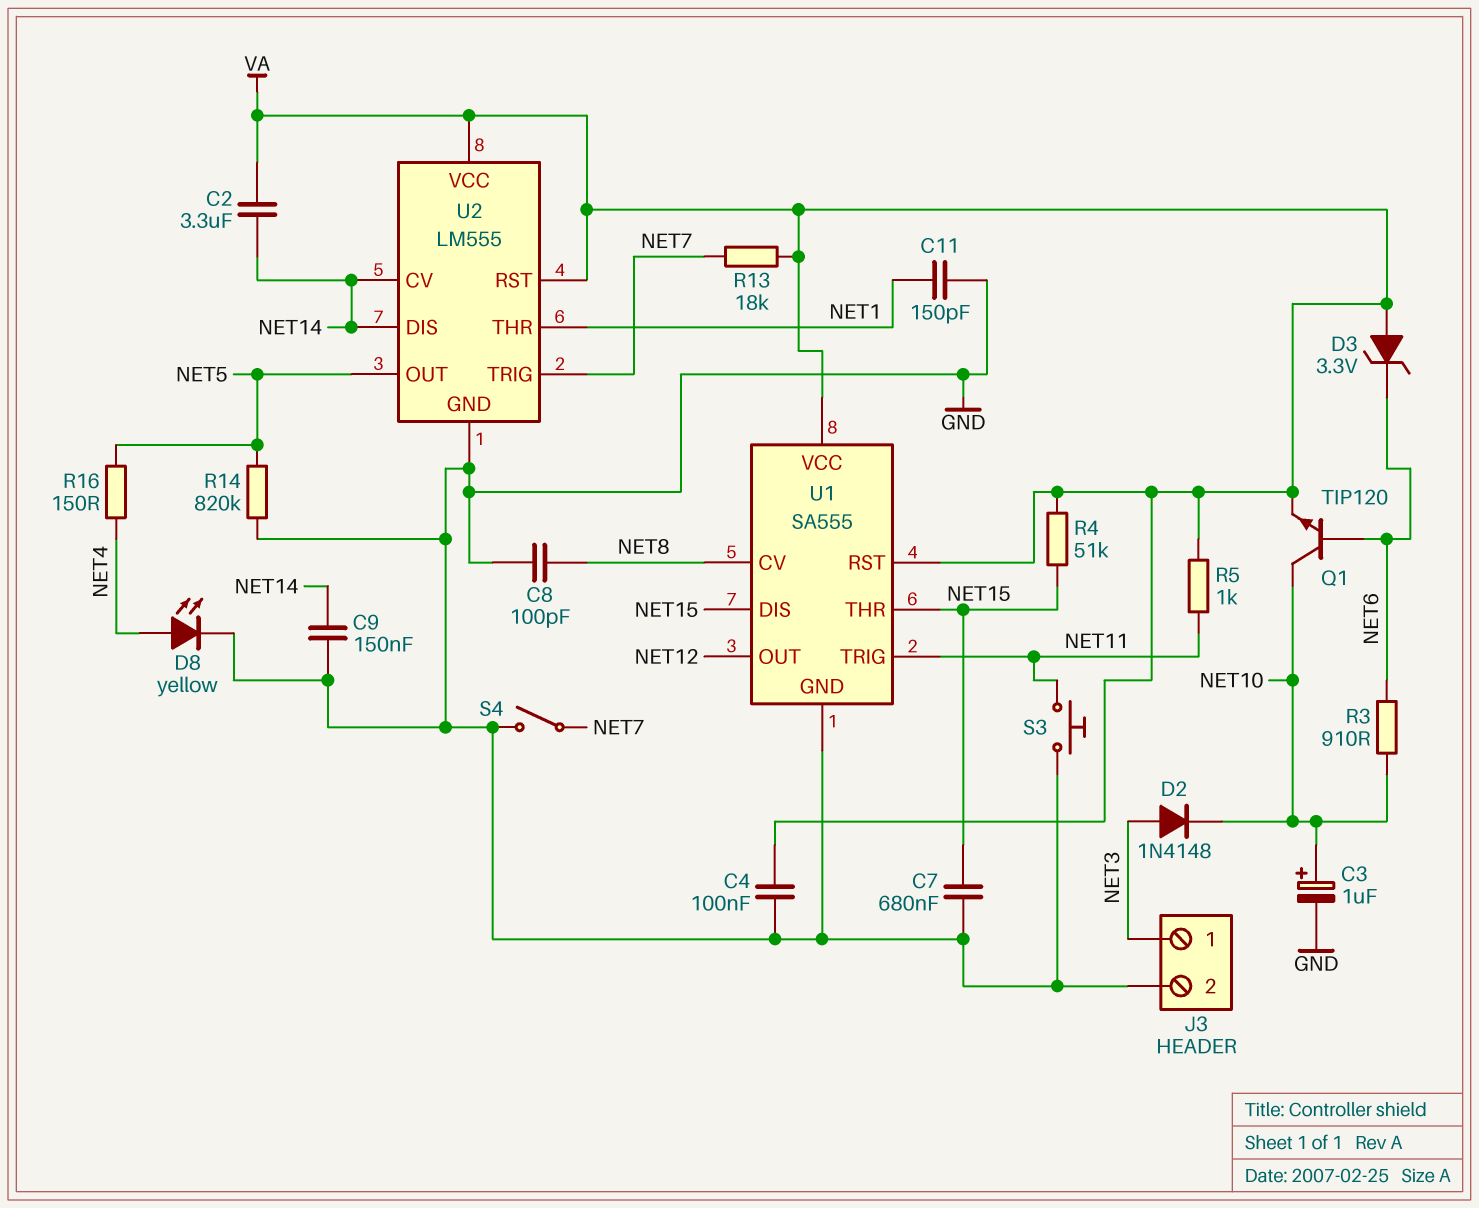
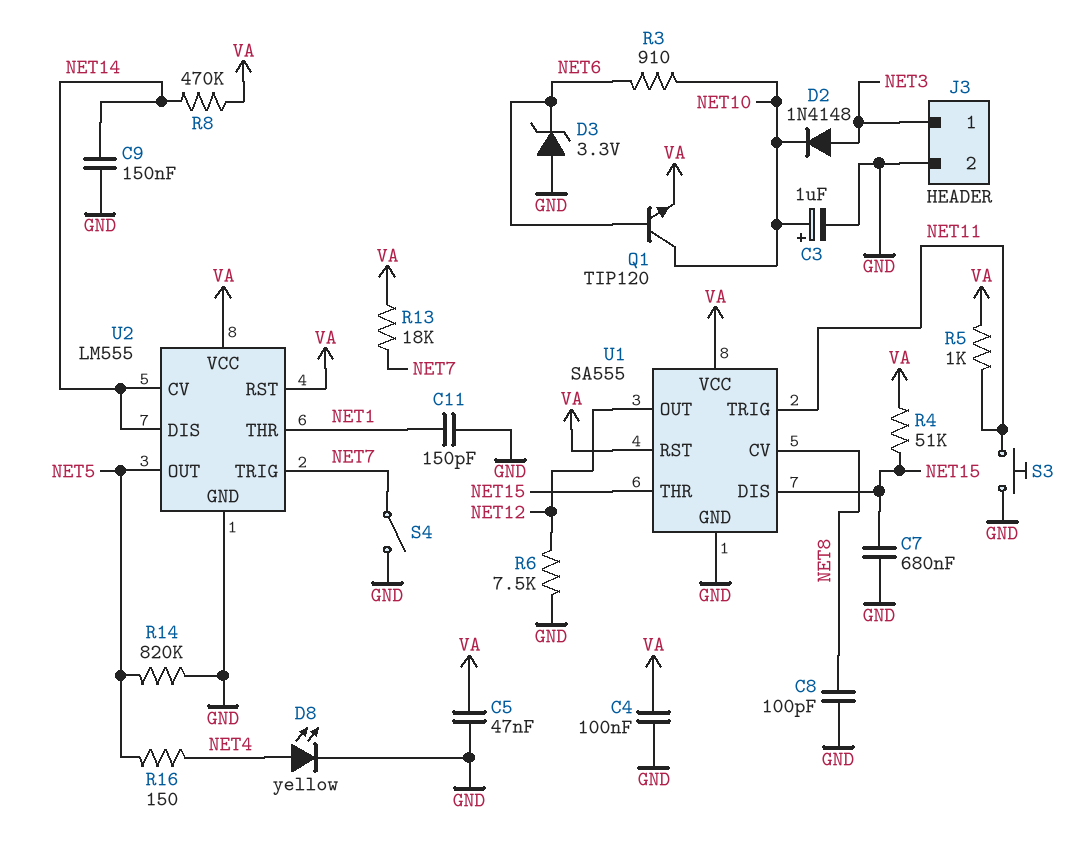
C2: 3.3uF (NET14, VA) -> none
C5: none -> 47nF (GND, VA)
D3: zener 3.3V (A VA, K NET6) -> zener 3.3V (A GND, K NET6)
R6: none -> 7.5k (GND, NET12)
R8: none -> 470k (NET14, VA)

